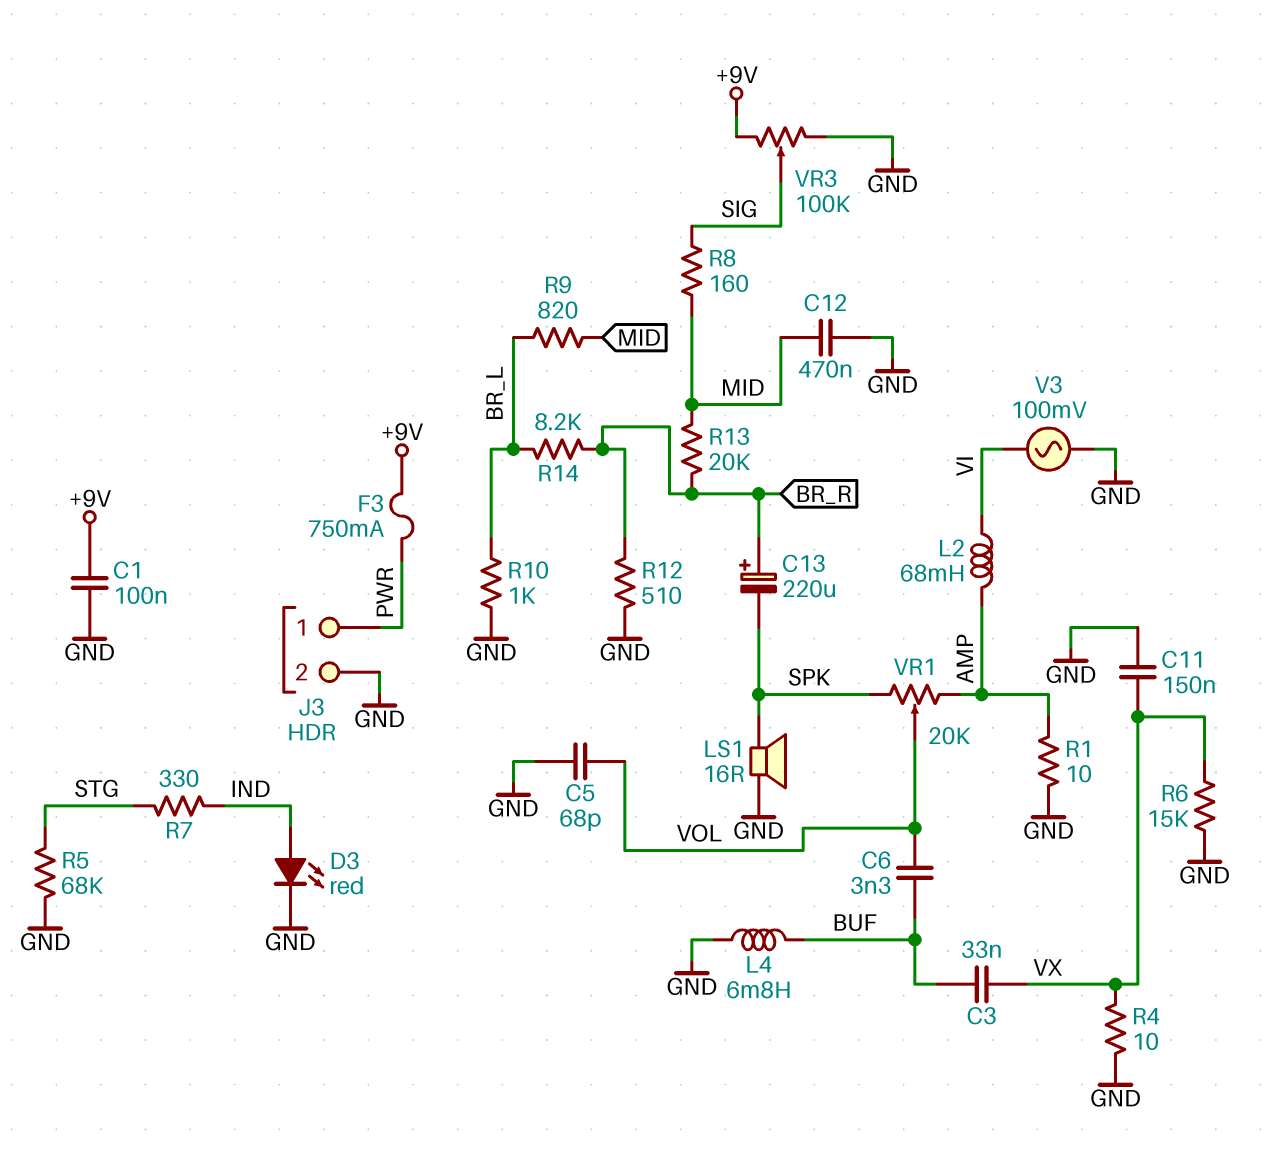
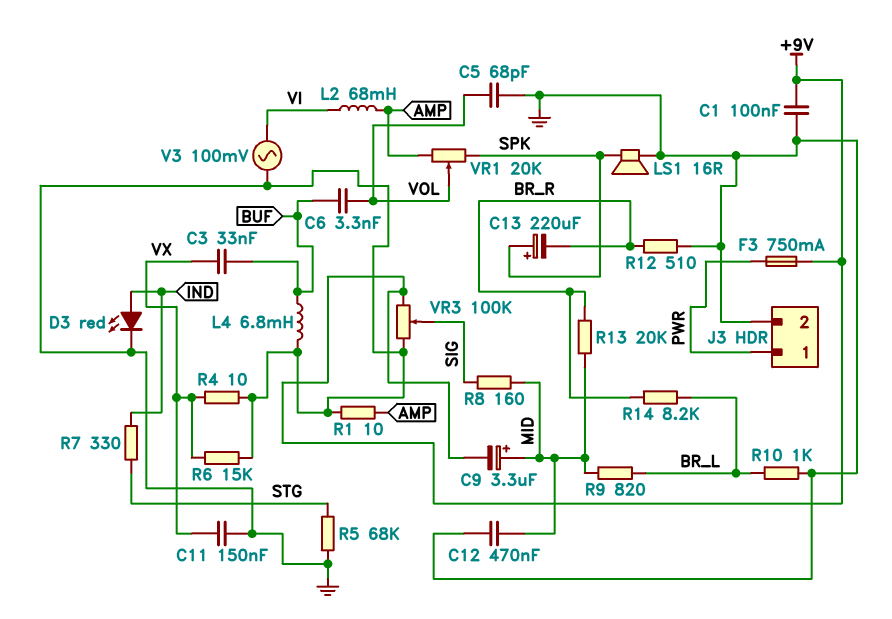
C9: none -> 3.3uF (plus MID, minus +9V)
C13: 220uF (plus BR_R, minus SPK) -> 220uF (plus SPK, minus BR_R)

